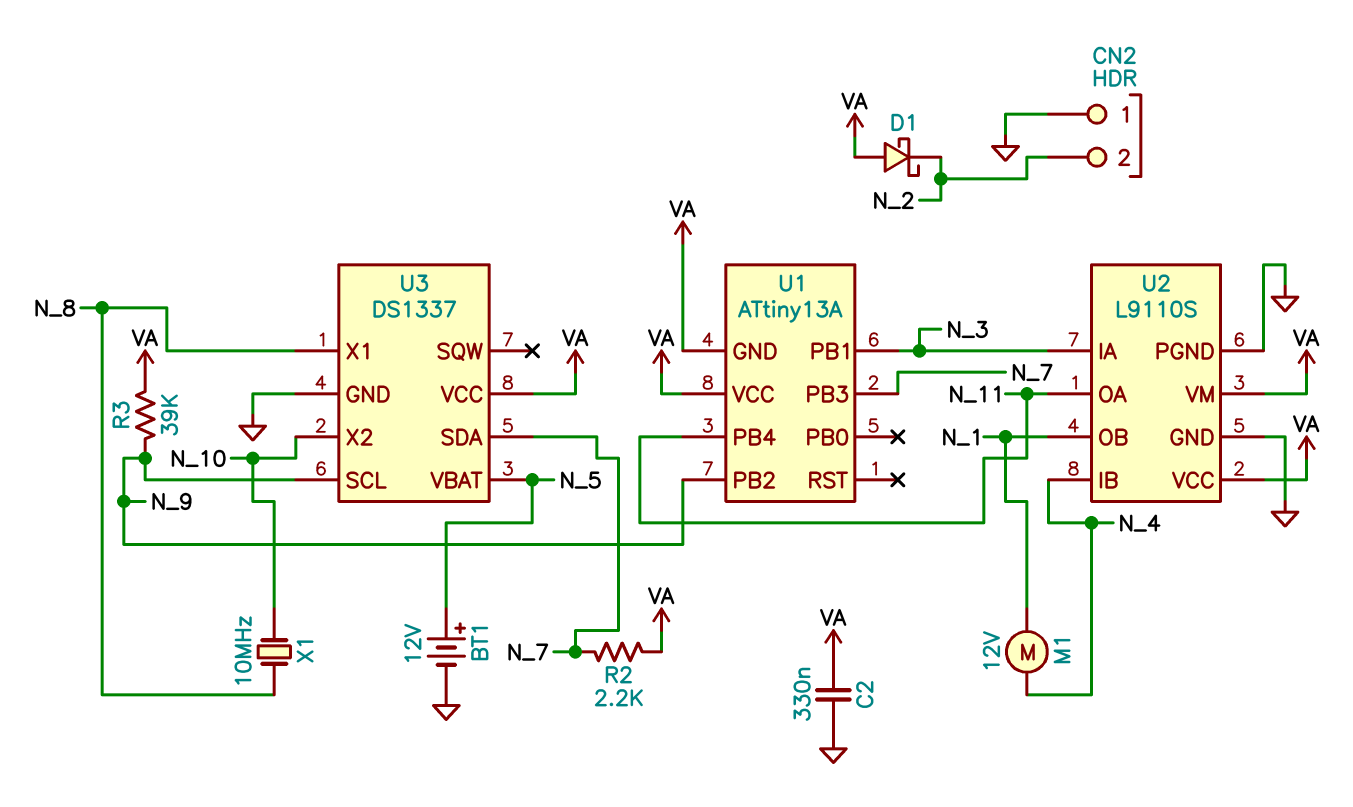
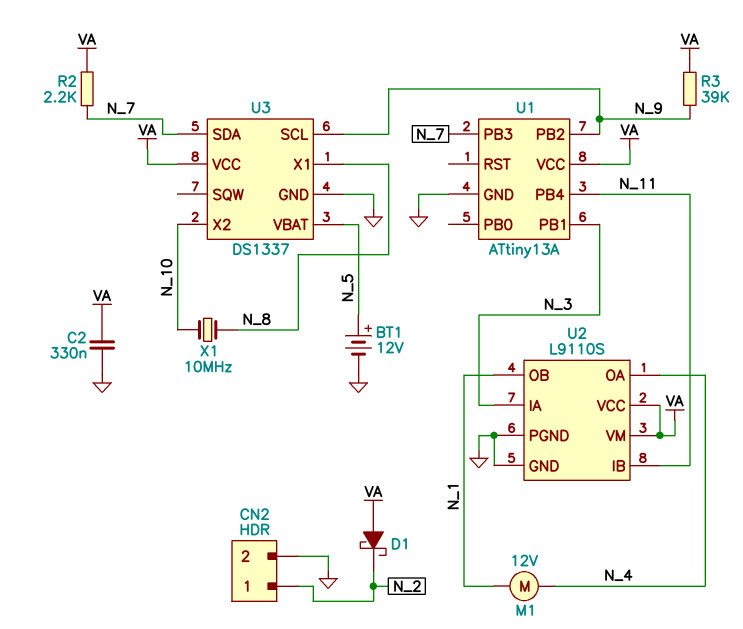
CN2 pin 1: GND -> N_2
CN2 pin 2: N_2 -> GND
U1 pin GND: VA -> GND
U2 pin IB: N_4 -> N_11
U2 pin OA: N_11 -> N_4

